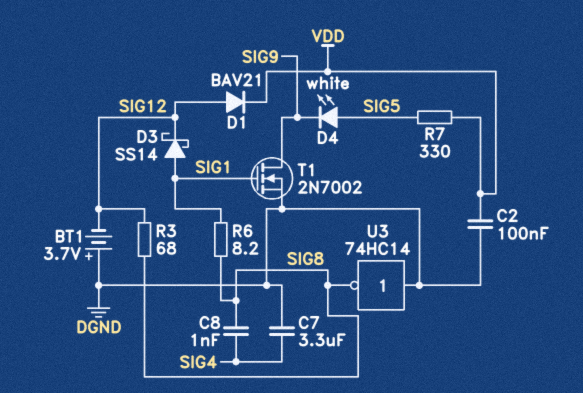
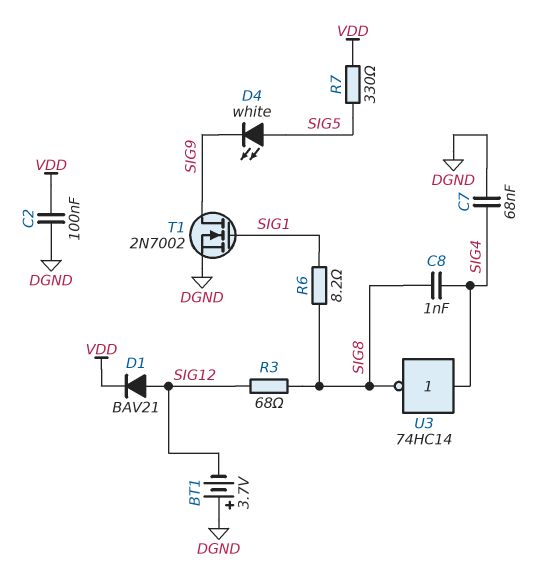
C7: 3.3uF (DGND, SIG4) -> 68nF (DGND, SIG4)
D3: schottky SS14 (A SIG1, K SIG12) -> none
U3: NOT 74HC14 (in DGND, out SIG8) -> NOT 74HC14 (in SIG4, out SIG8)

